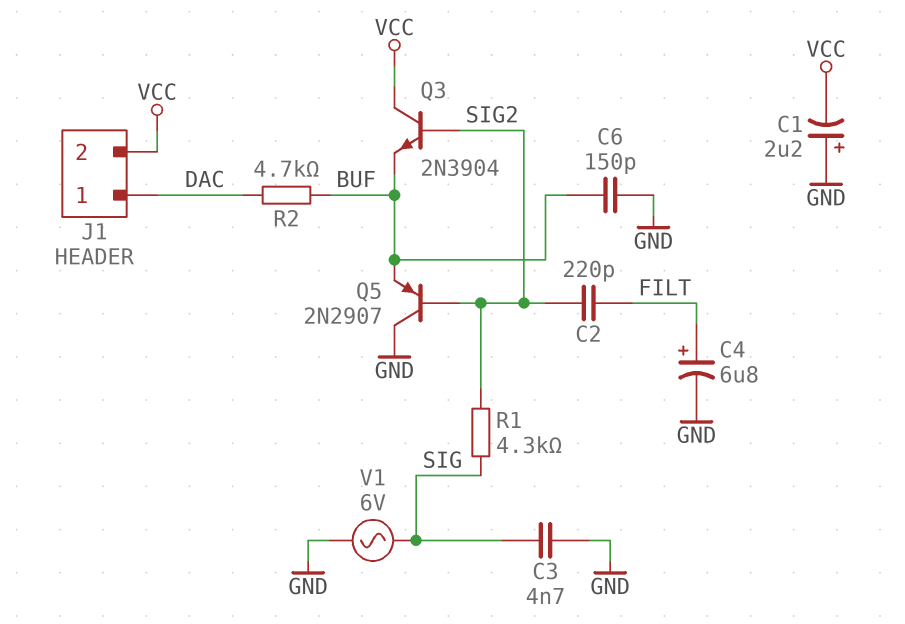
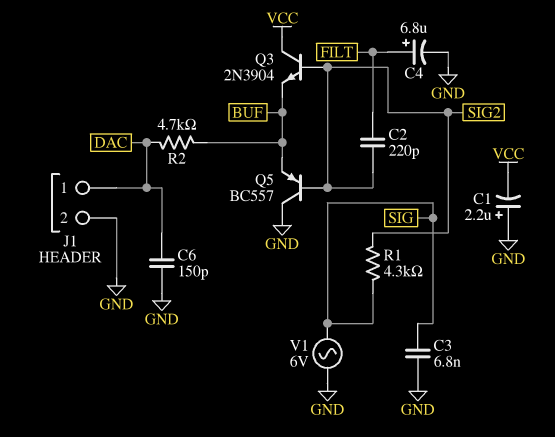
C3: 4.7nF (GND, SIG) -> 6.8nF (GND, SIG)
C6: 150pF (BUF, GND) -> 150pF (DAC, GND)
J1 pin 2: VCC -> GND
Q5: PNP 2N2907 (B SIG2, C GND, E BUF) -> PNP BC557 (B SIG2, C GND, E BUF)

